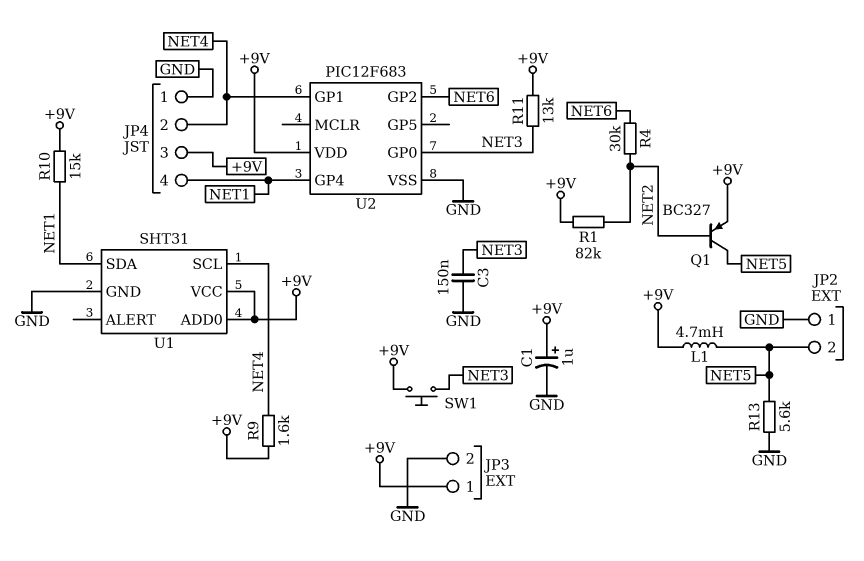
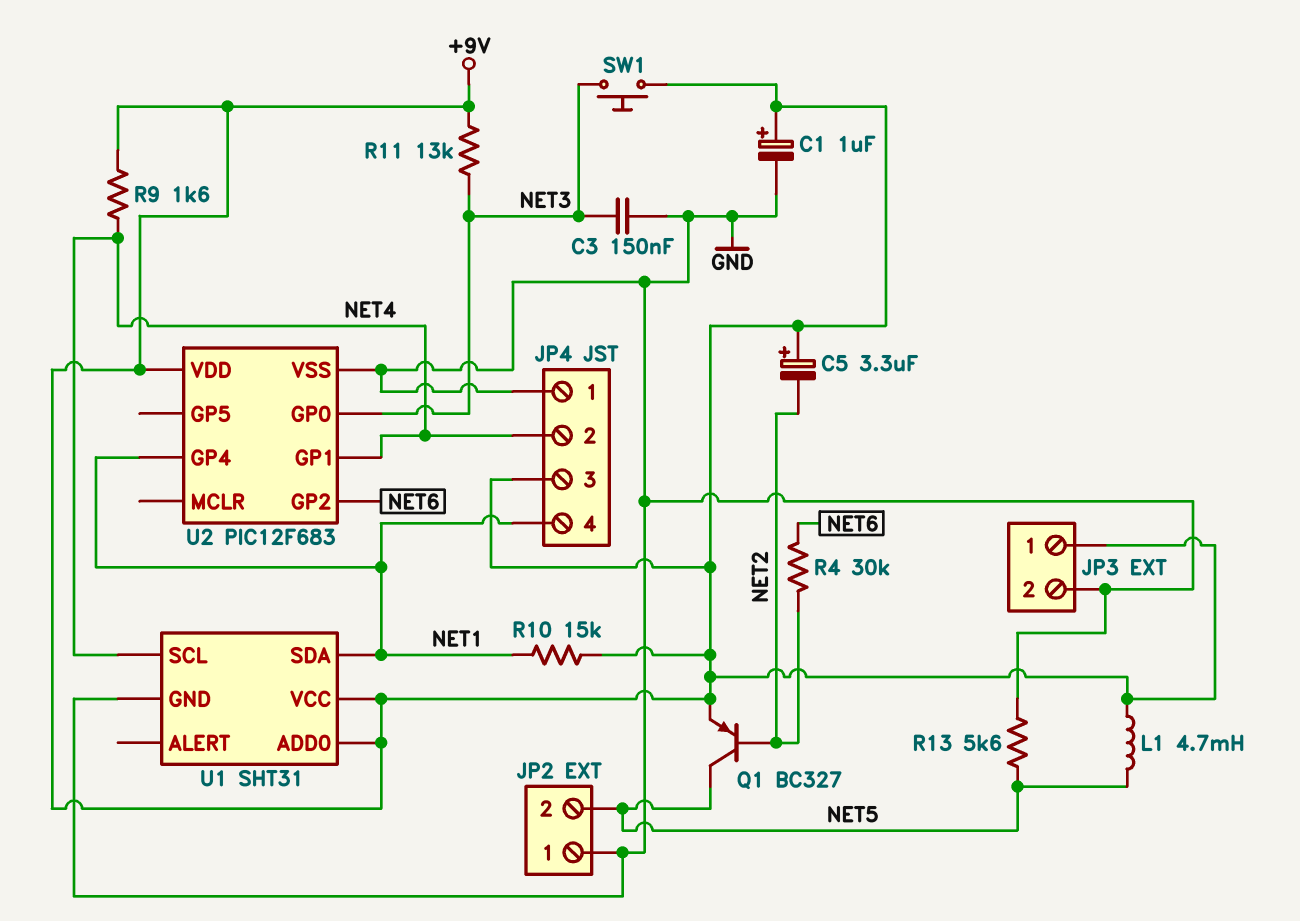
C5: none -> 3.3uF (plus +9V, minus NET2)
R1: 82k (+9V, NET2) -> none

